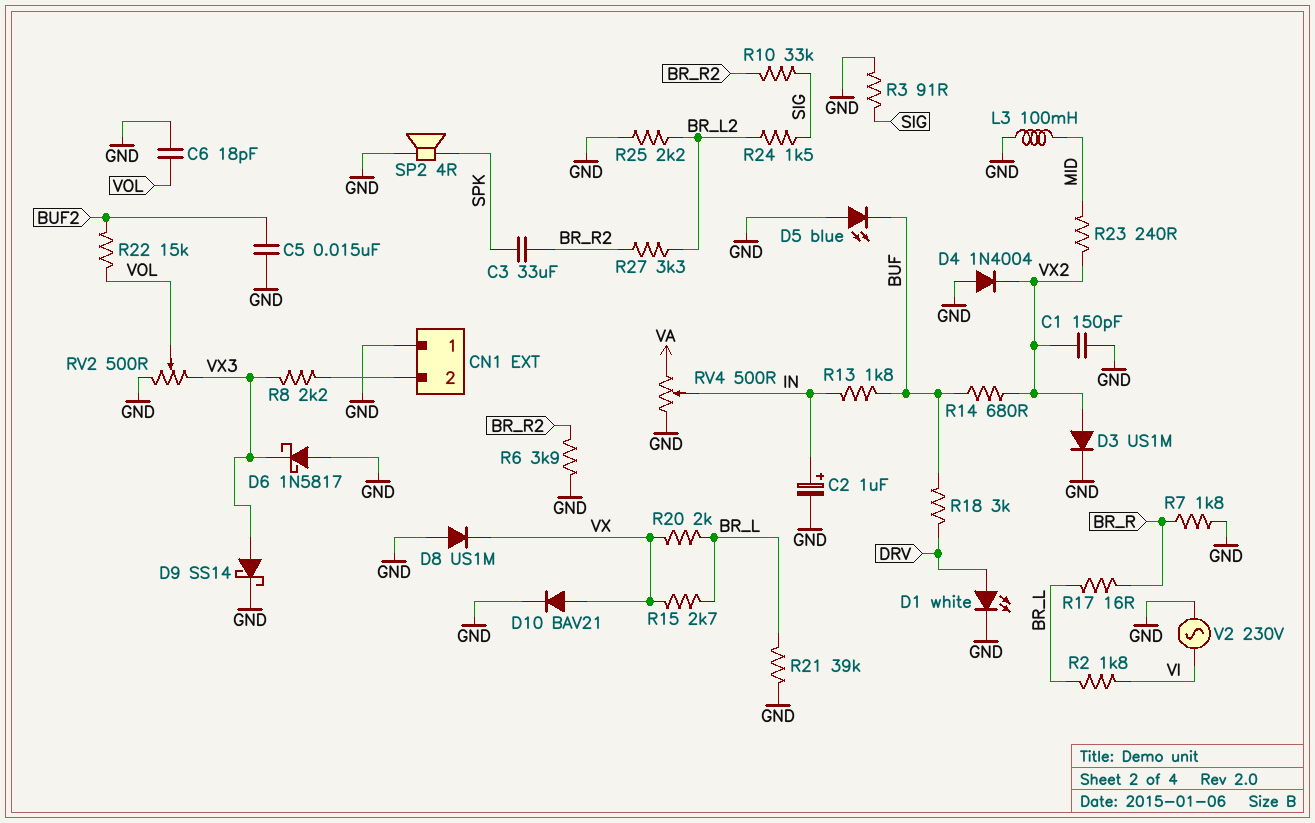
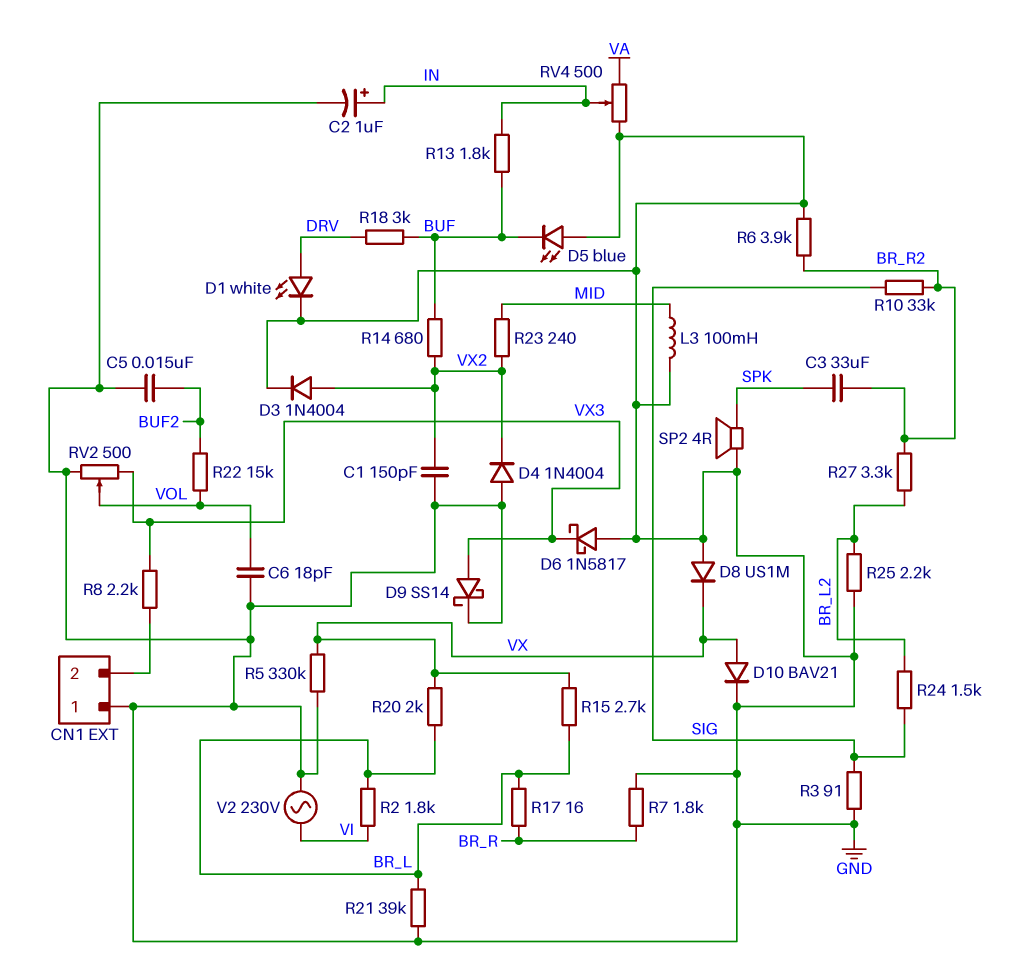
D3: diode US1M (A VX2, K GND) -> diode 1N4004 (A VX2, K GND)
R5: none -> 330k (GND, VX)

